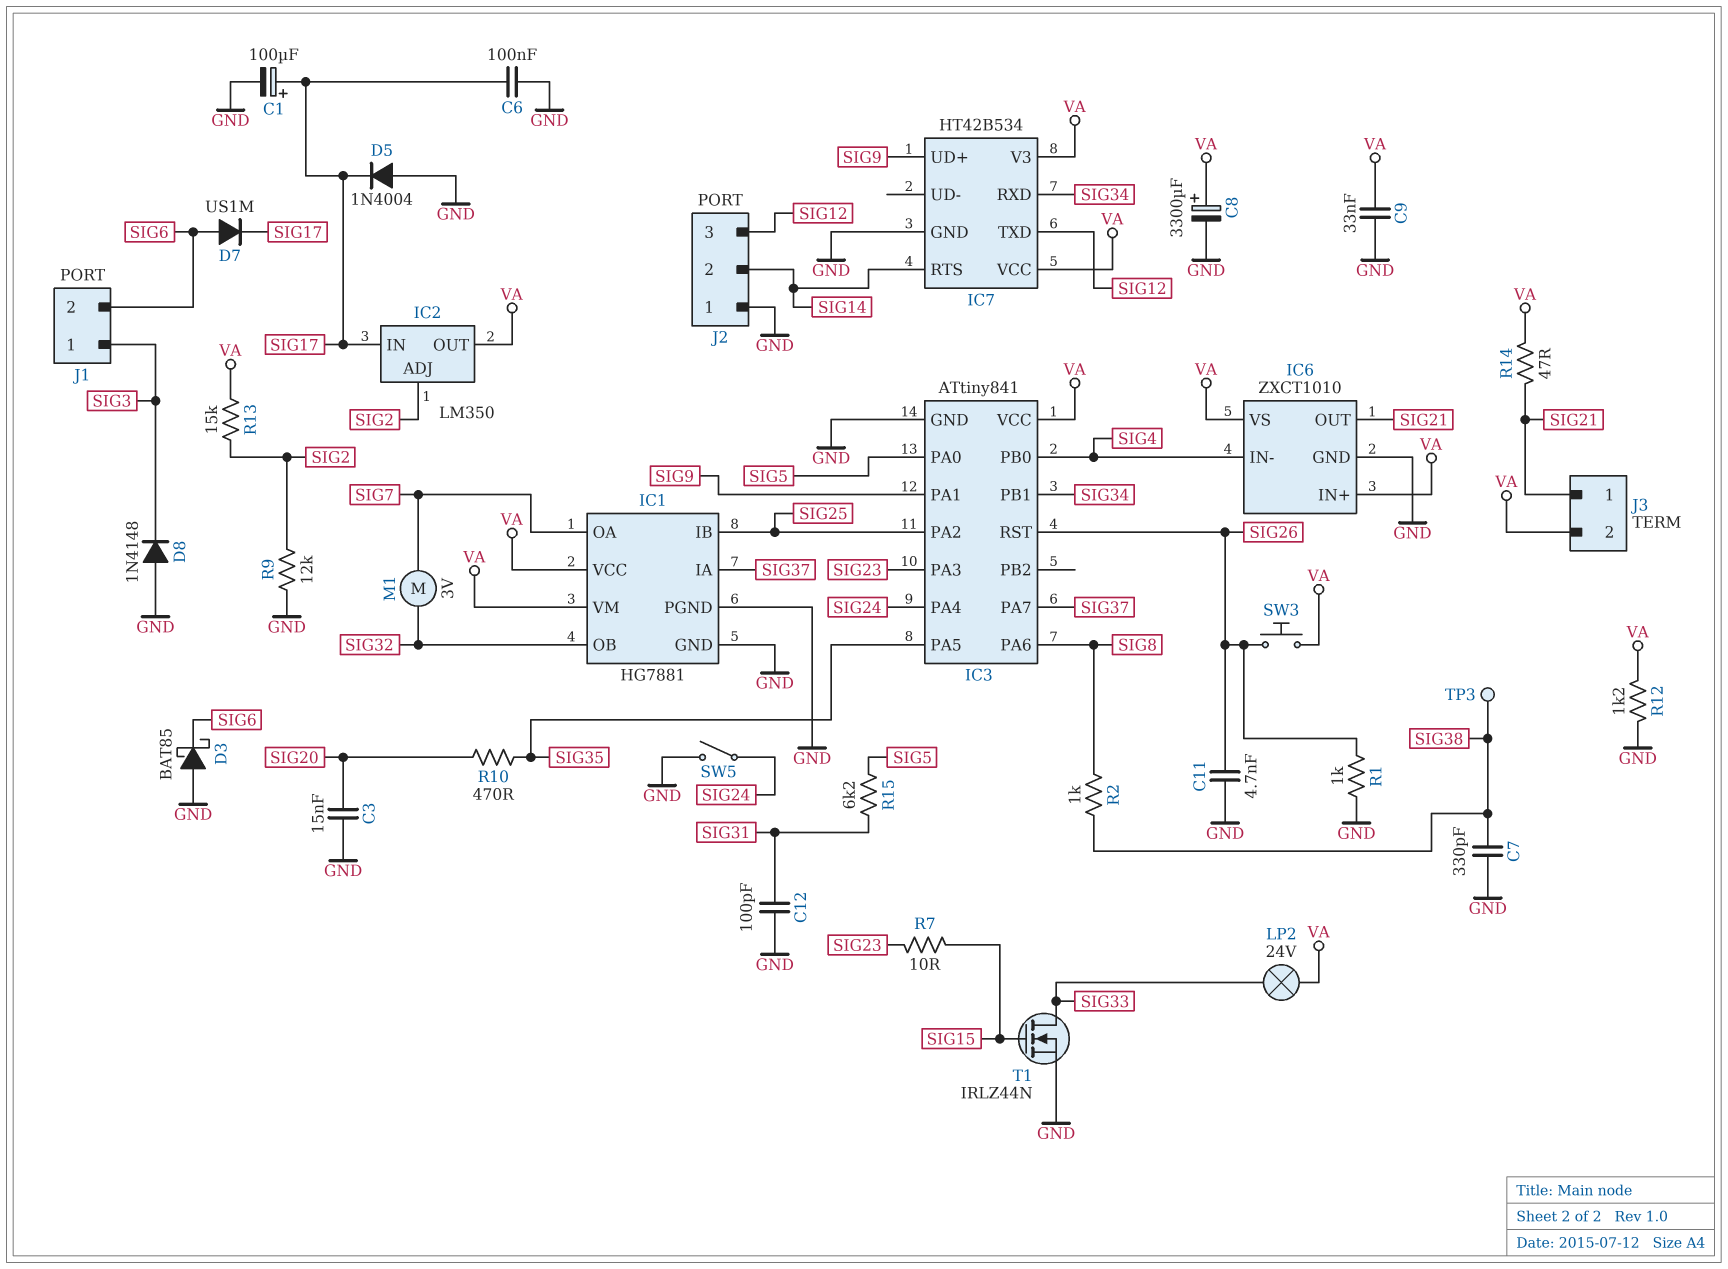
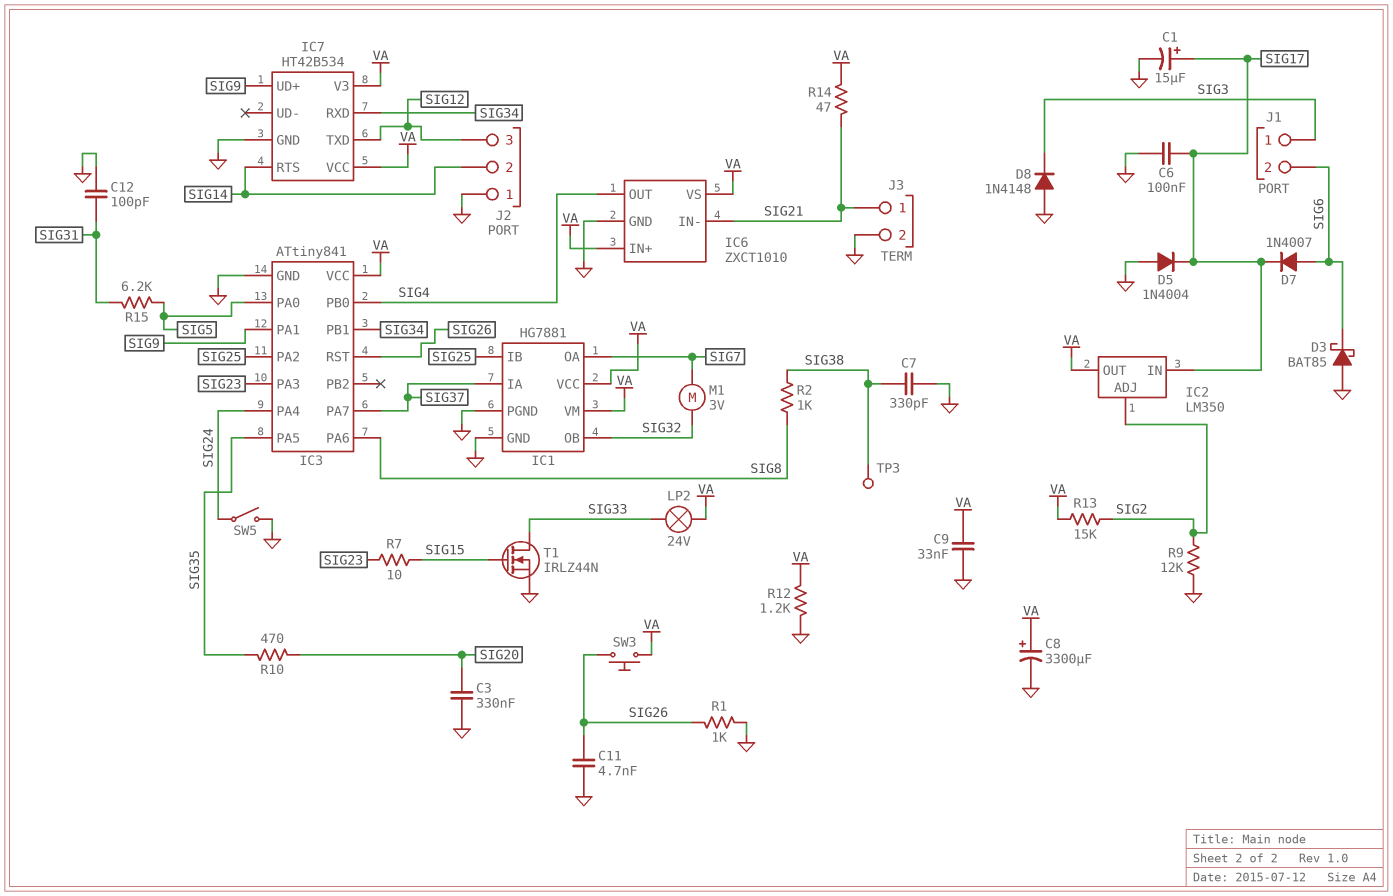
C1: 100uF (plus SIG17, minus GND) -> 15uF (plus SIG17, minus GND)
C3: 15nF (GND, SIG20) -> 330nF (GND, SIG20)
D7: diode US1M (A SIG6, K SIG17) -> diode 1N4007 (A SIG6, K SIG17)
IC6 pin IN-: SIG4 -> SIG21
IC6 pin OUT: SIG21 -> SIG4
J3 pin 2: VA -> GND

